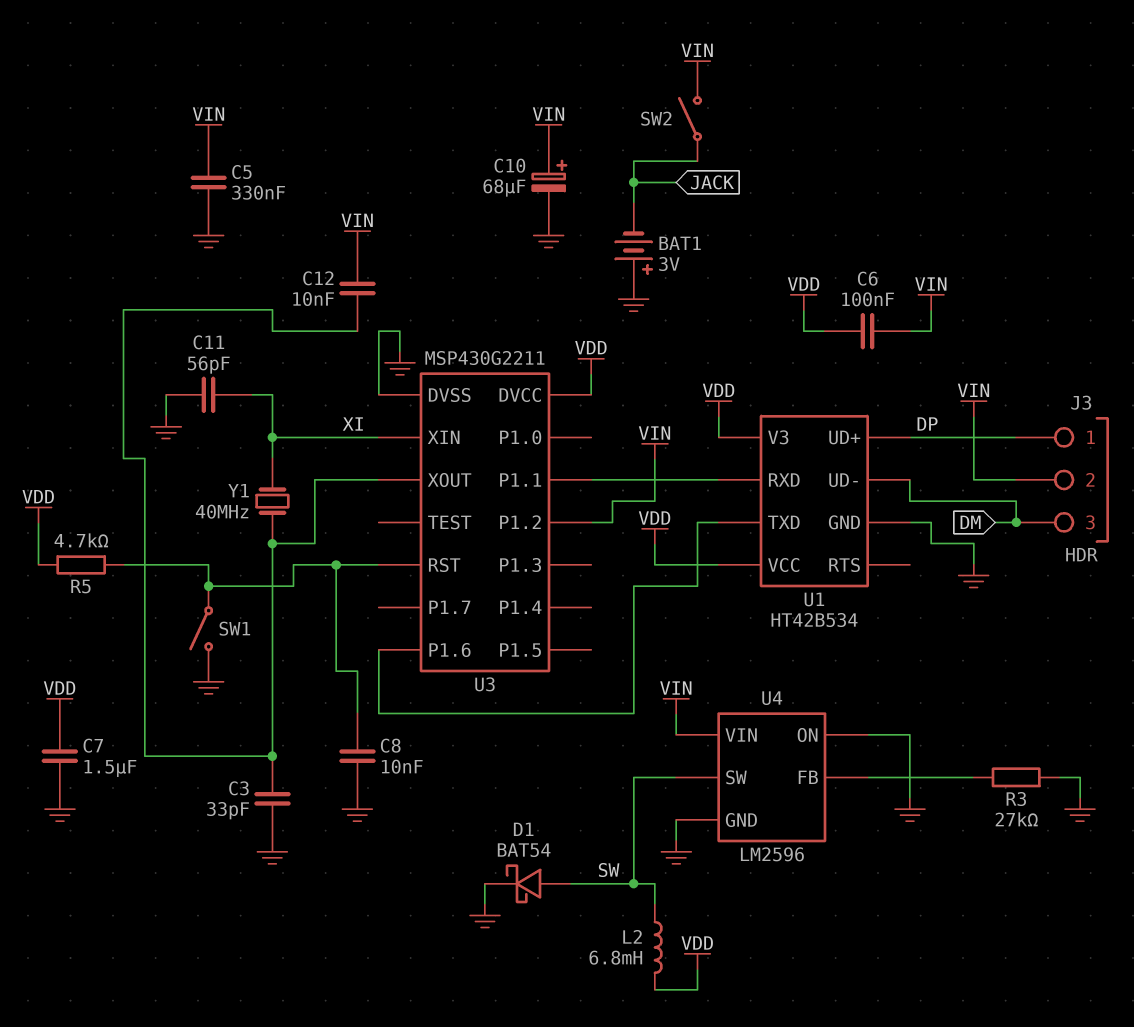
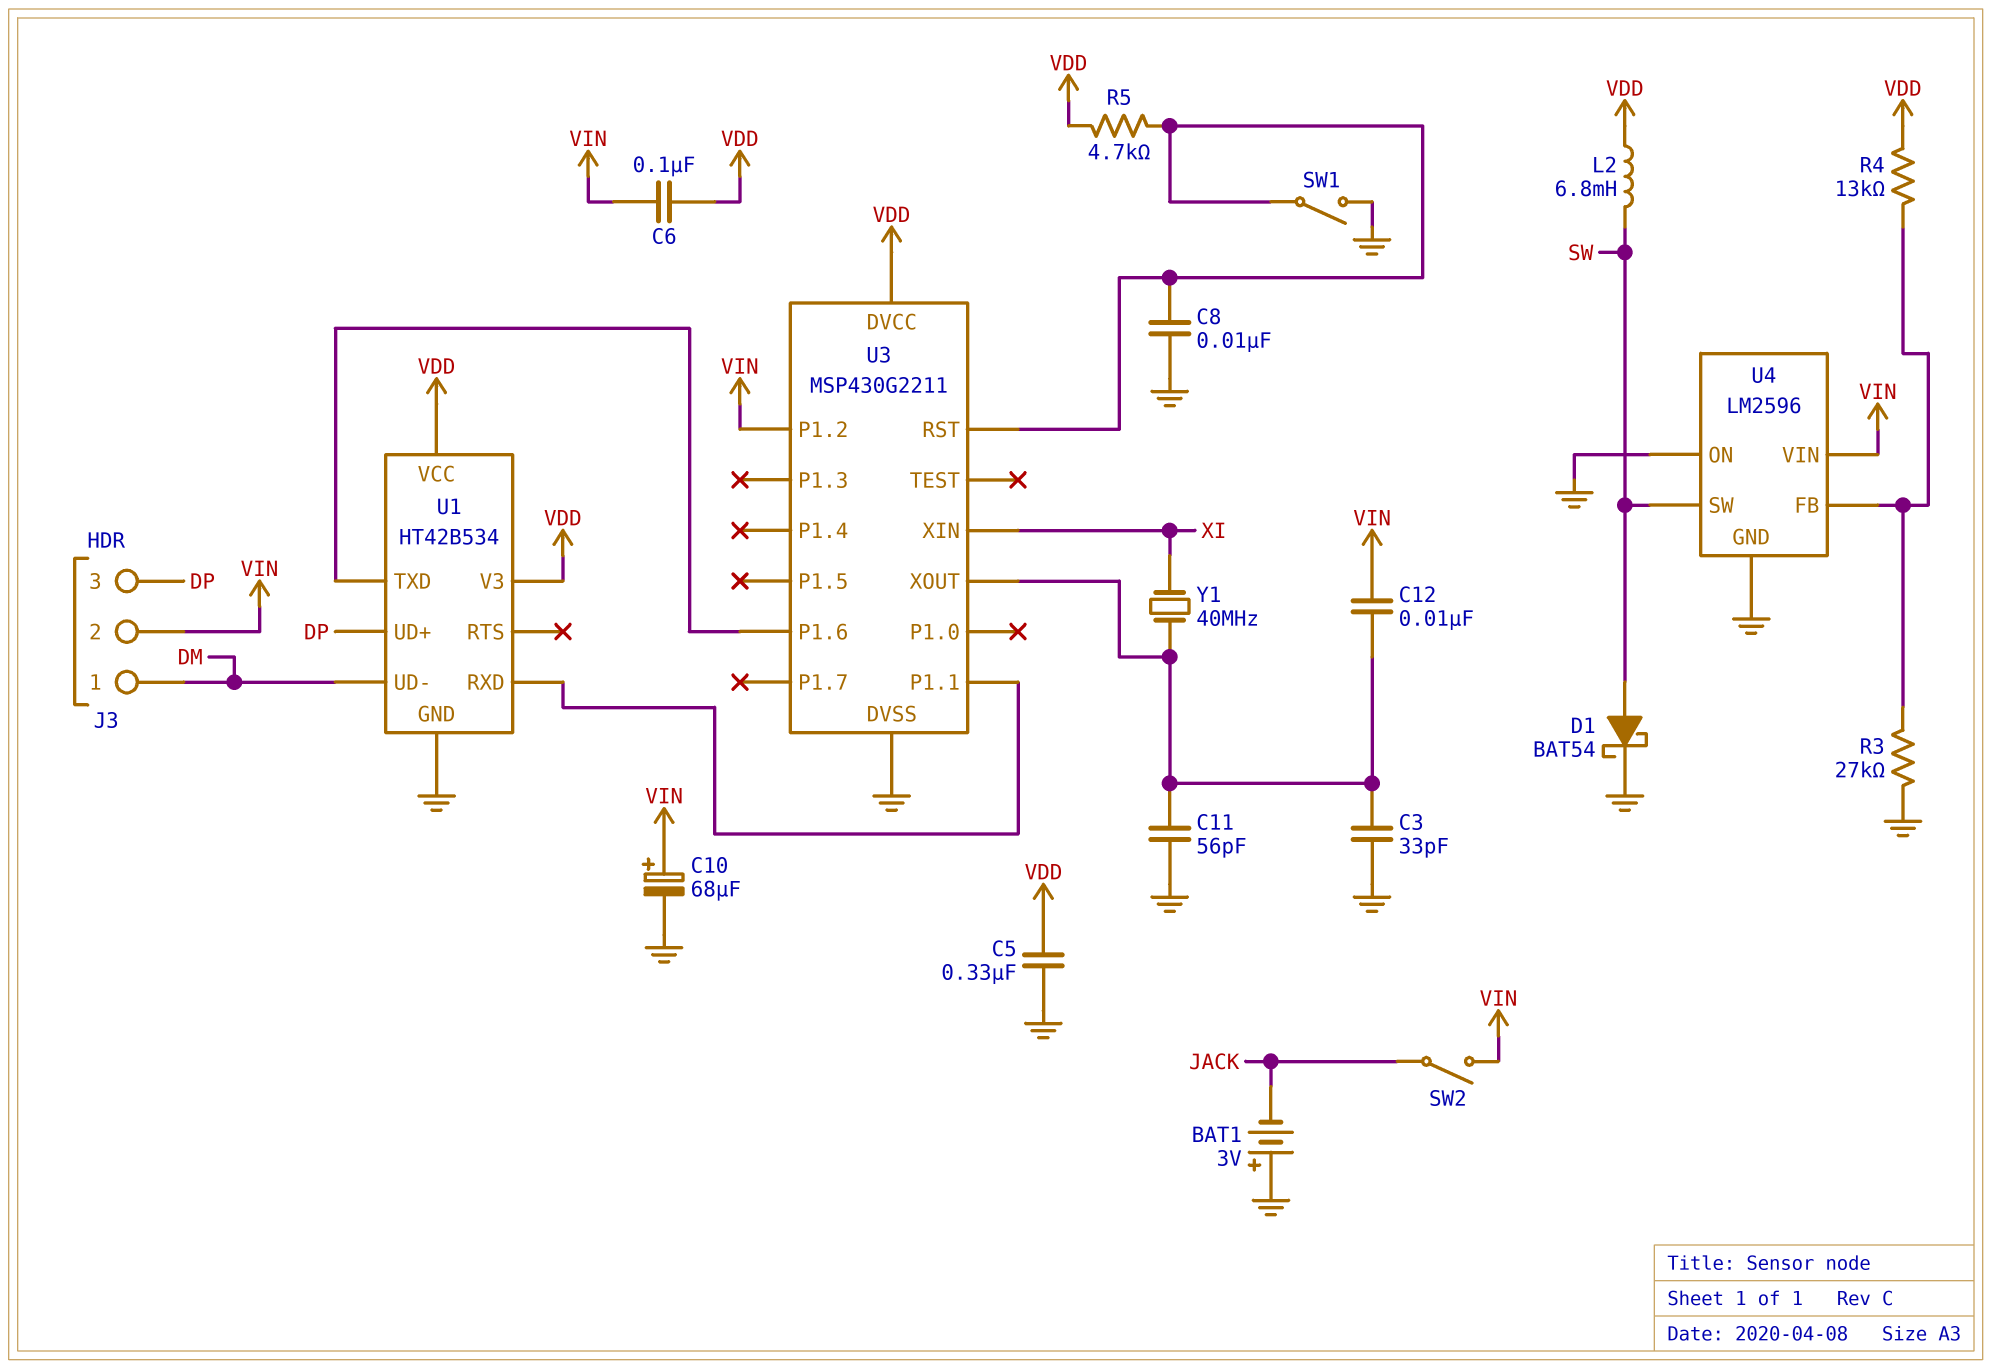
C5: 330nF (GND, VIN) -> 330nF (GND, VDD)
C7: 1.5uF (GND, VDD) -> none
C11: 56pF (GND, XI) -> 56pF (GND, U3/XOUT)
J3 pin 1: DP -> DM
J3 pin 3: DM -> DP
R4: none -> 13k (U4/FB, VDD)

